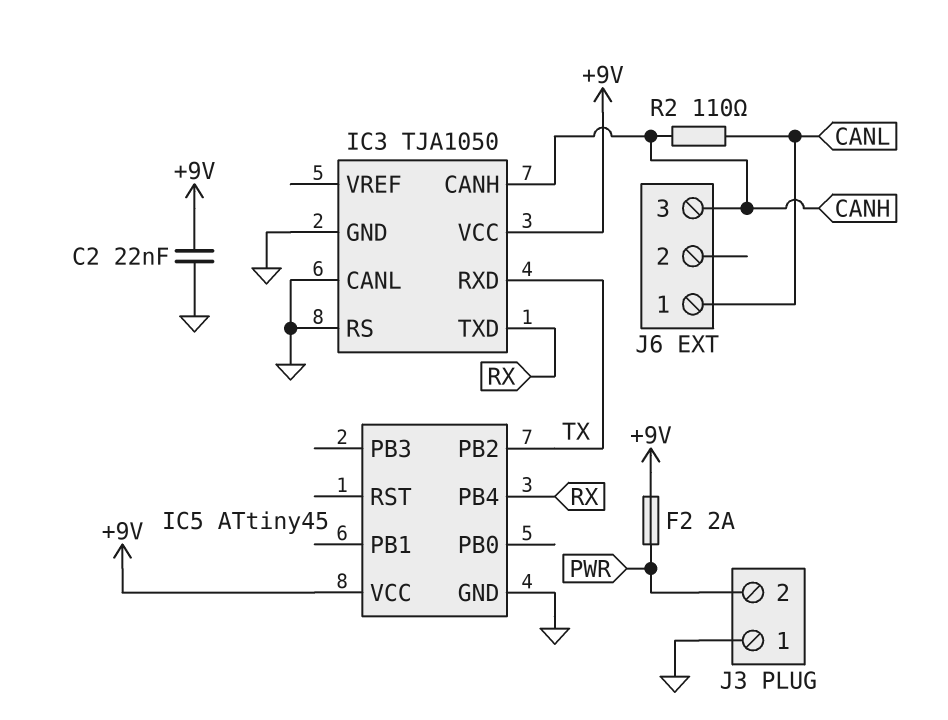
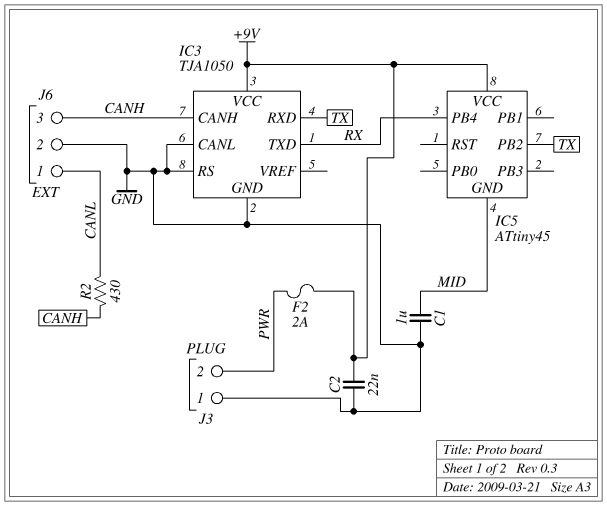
C1: none -> 1uF (GND, MID)
IC5 pin GND: GND -> MID
J6 pin 2: none -> GND
R2: 110 (CANH, CANL) -> 430 (CANH, CANL)

